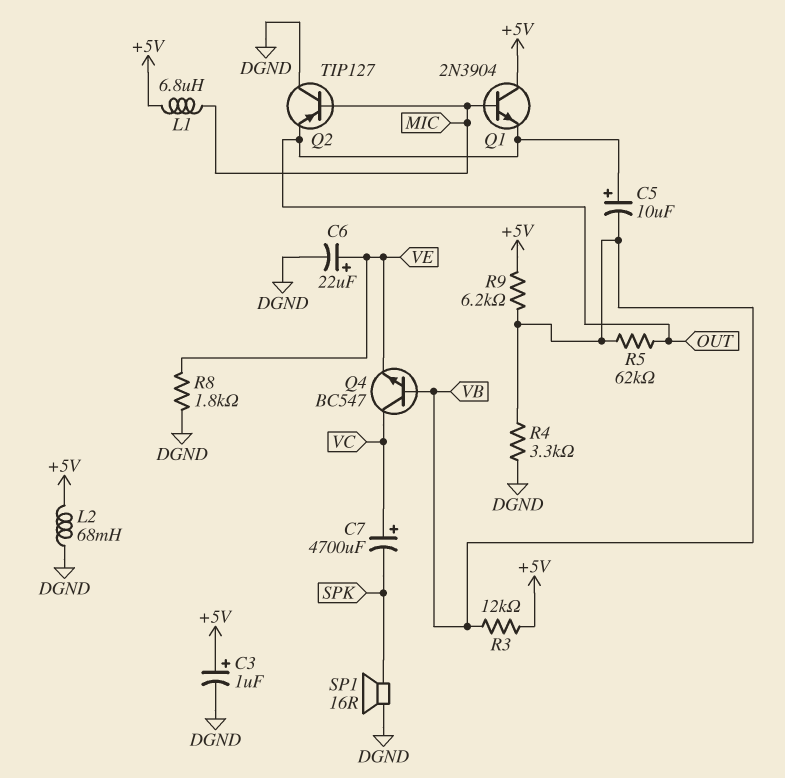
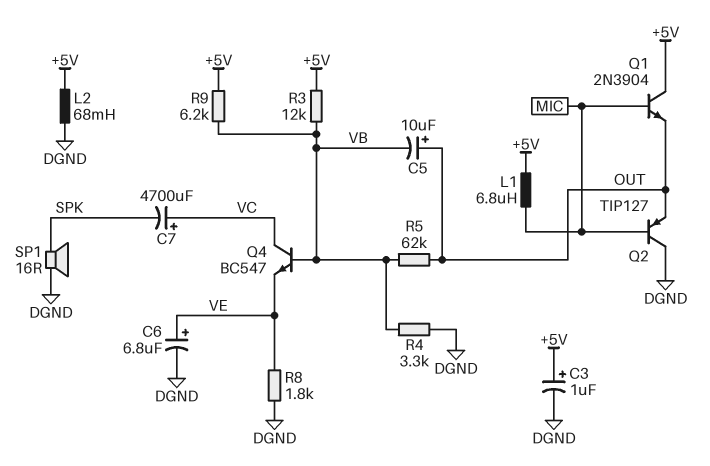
C6: 22uF (plus VE, minus DGND) -> 6.8uF (plus VE, minus DGND)

